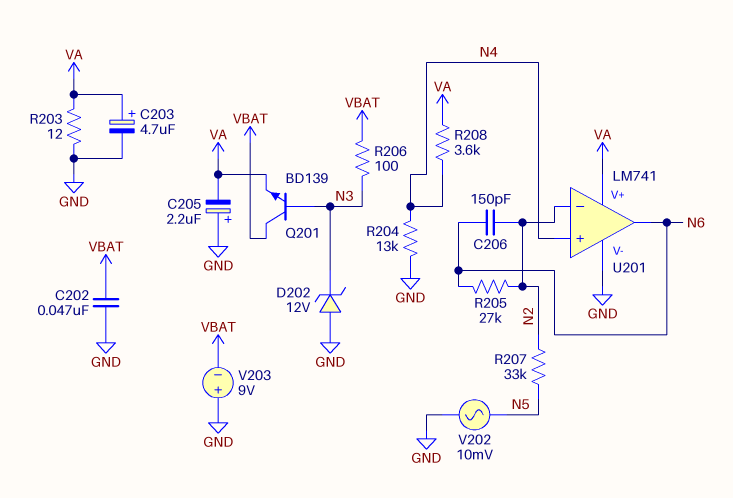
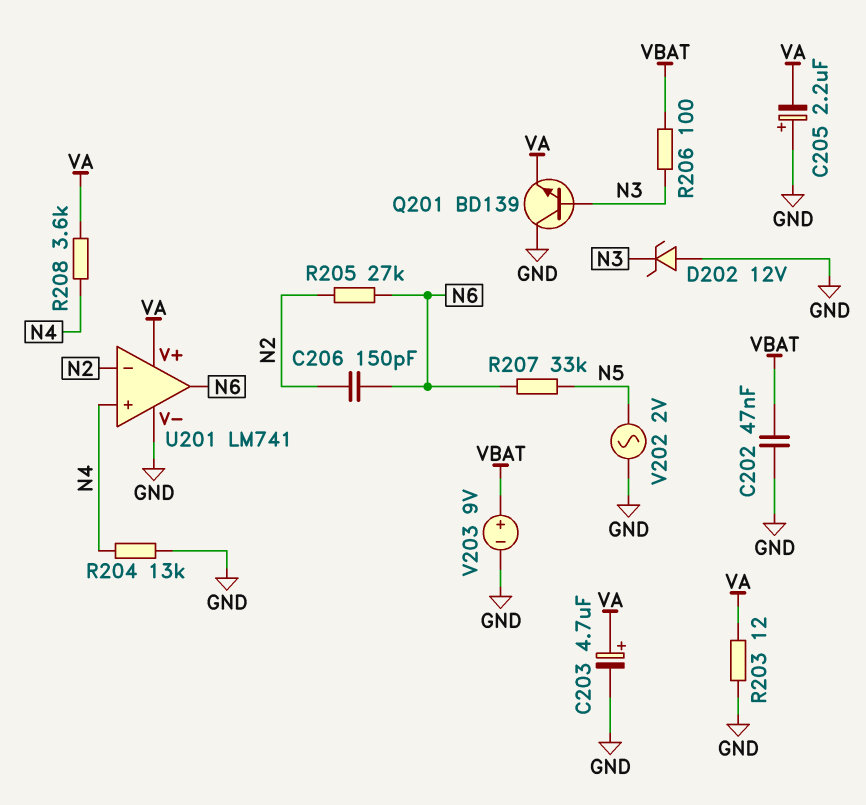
Q201: NPN BD139 (B N3, C VBAT, E VA) -> NPN BD139 (B N3, C GND, E VA)
R207: 33k (N2, N5) -> 33k (N5, N6)
V202: AC 10mV (GND, N5) -> AC 2V (GND, N5)
V203: 9V (plus GND, minus VBAT) -> 9V (plus VBAT, minus GND)

